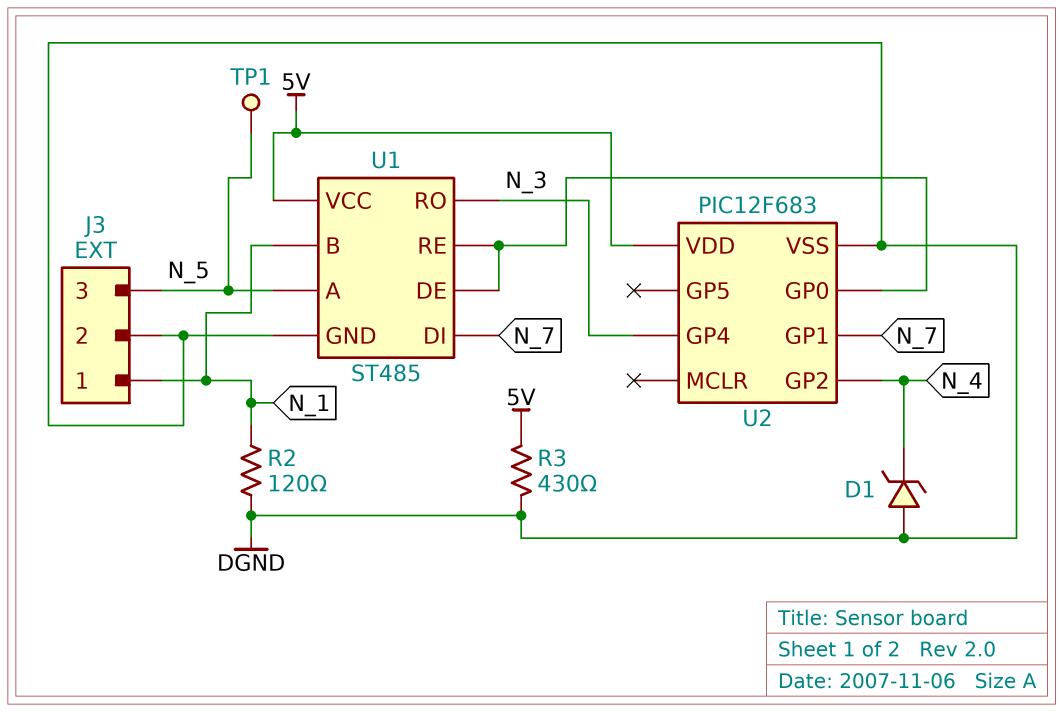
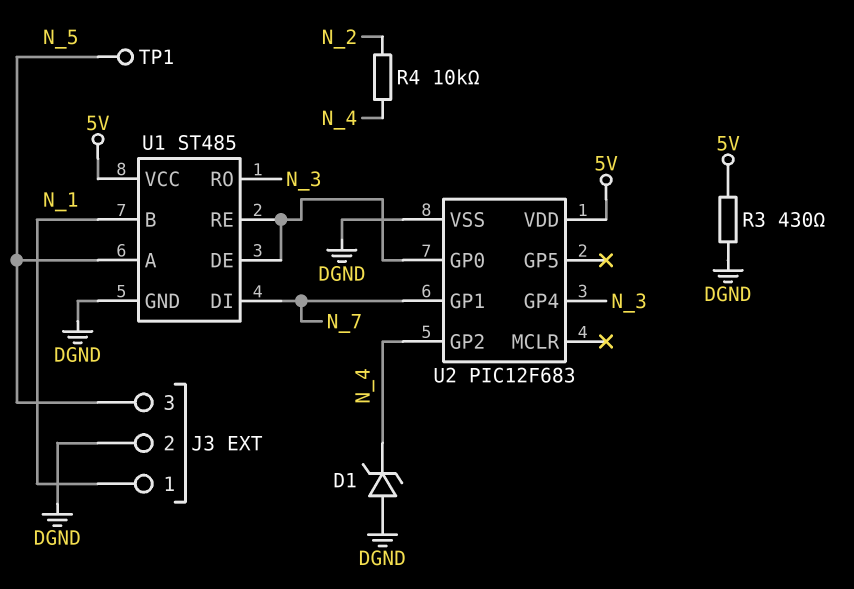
R2: 120 (DGND, N_1) -> none
R4: none -> 10k (N_2, N_4)

